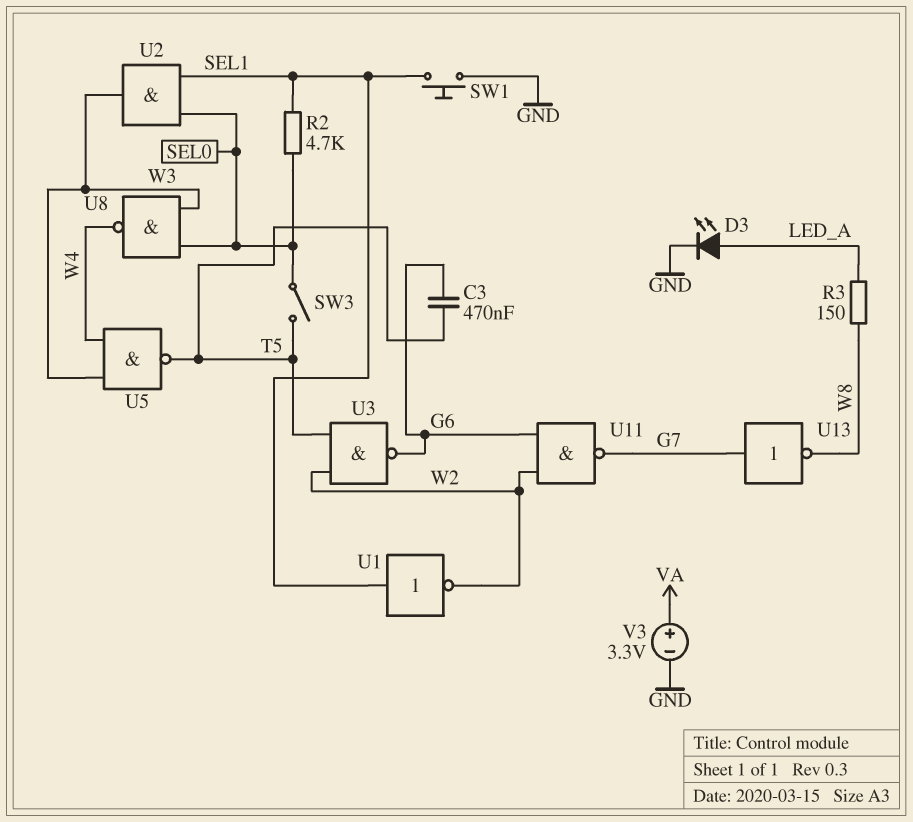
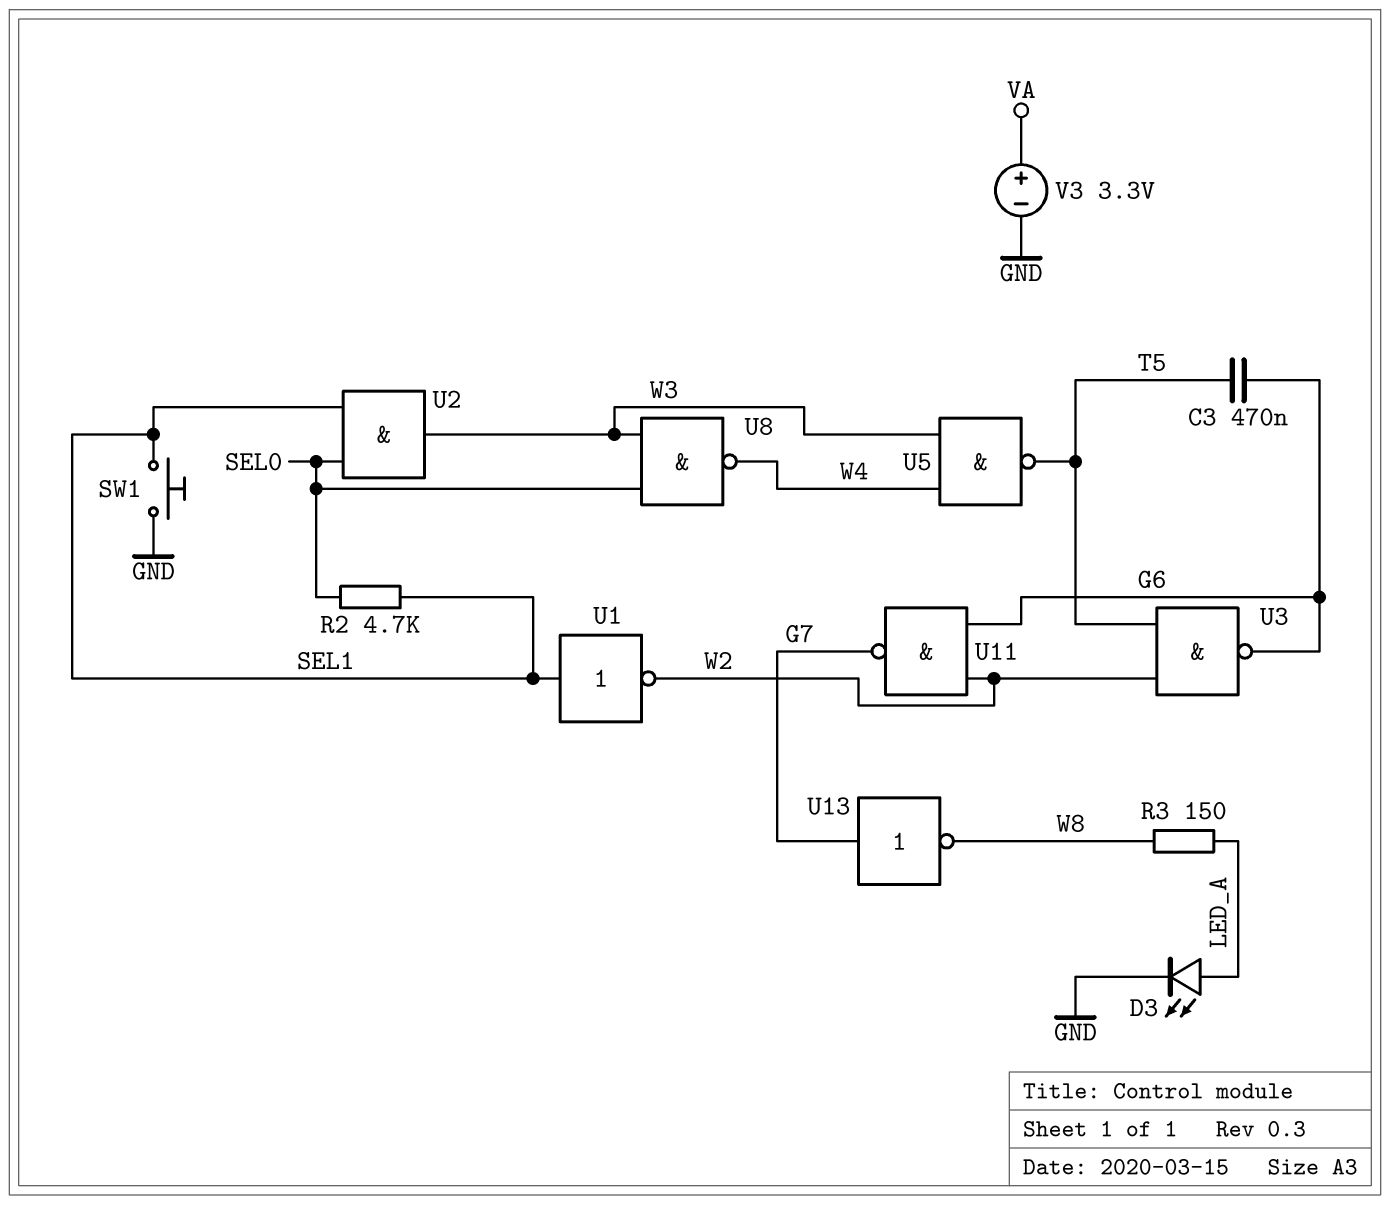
SW3: switch (SEL0, T5) -> none

